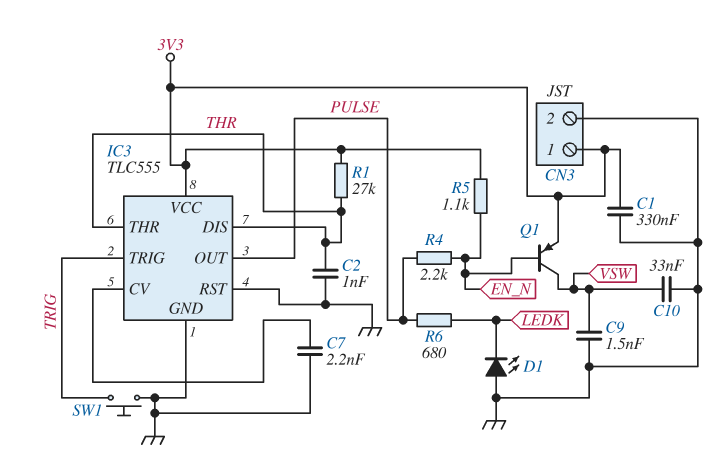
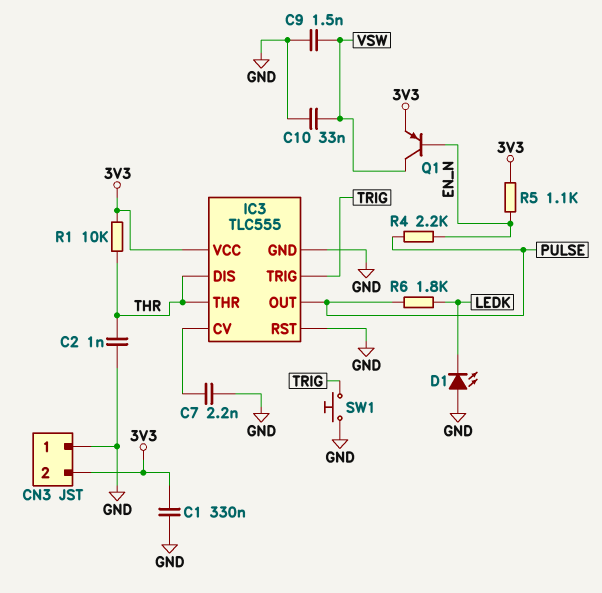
CN3 pin 1: 3V3 -> GND
CN3 pin 2: GND -> 3V3
R1: 27k (3V3, THR) -> 10k (3V3, THR)
R6: 680 (LEDK, PULSE) -> 1.8k (LEDK, PULSE)

